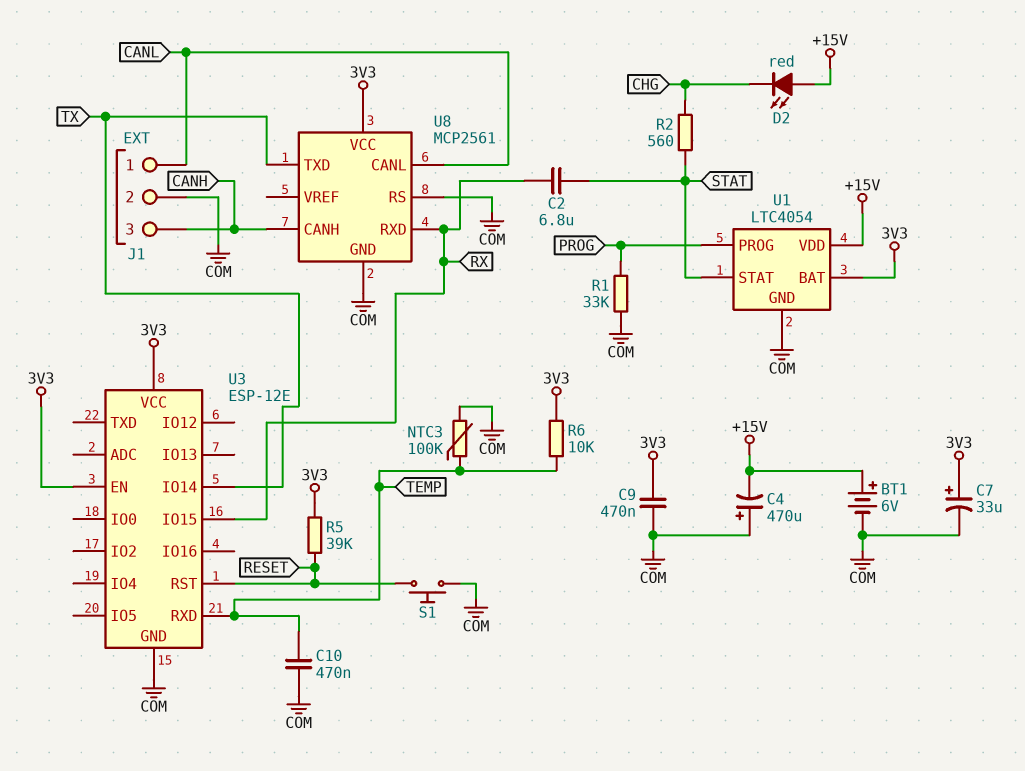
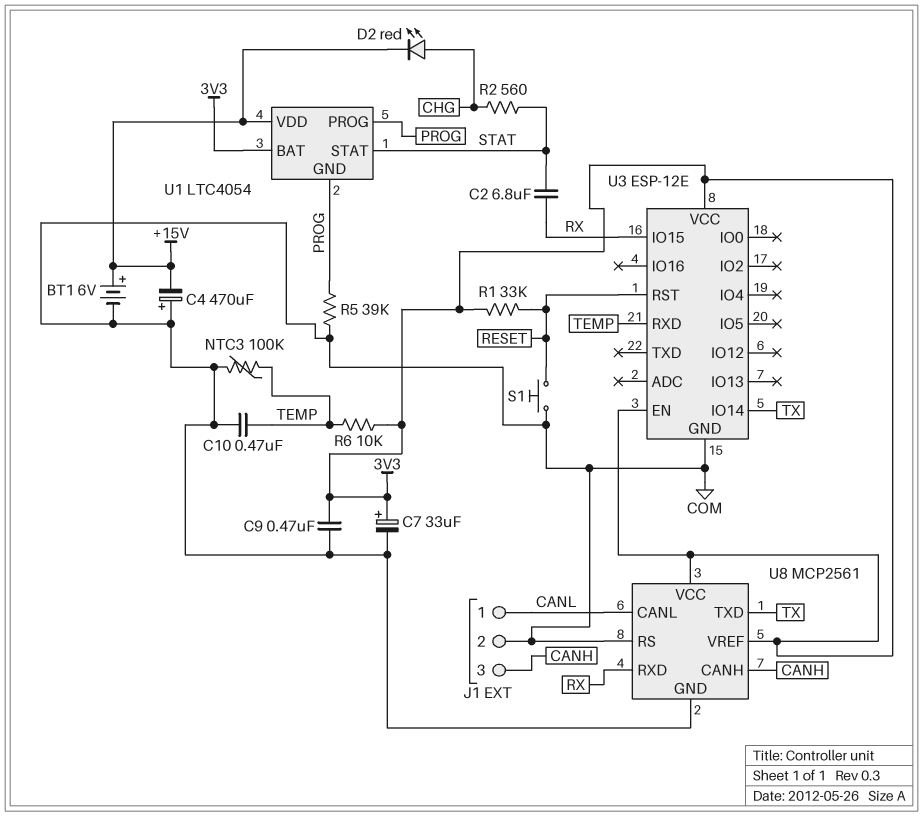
D2: LED red (A +15V, K CHG) -> LED red (A CHG, K +15V)
R1: 33k (COM, PROG) -> 33k (3V3, RESET)
R5: 39k (3V3, RESET) -> 39k (COM, PROG)
U1 pin GND: COM -> PROG
U8 pin VREF: none -> 3V3

